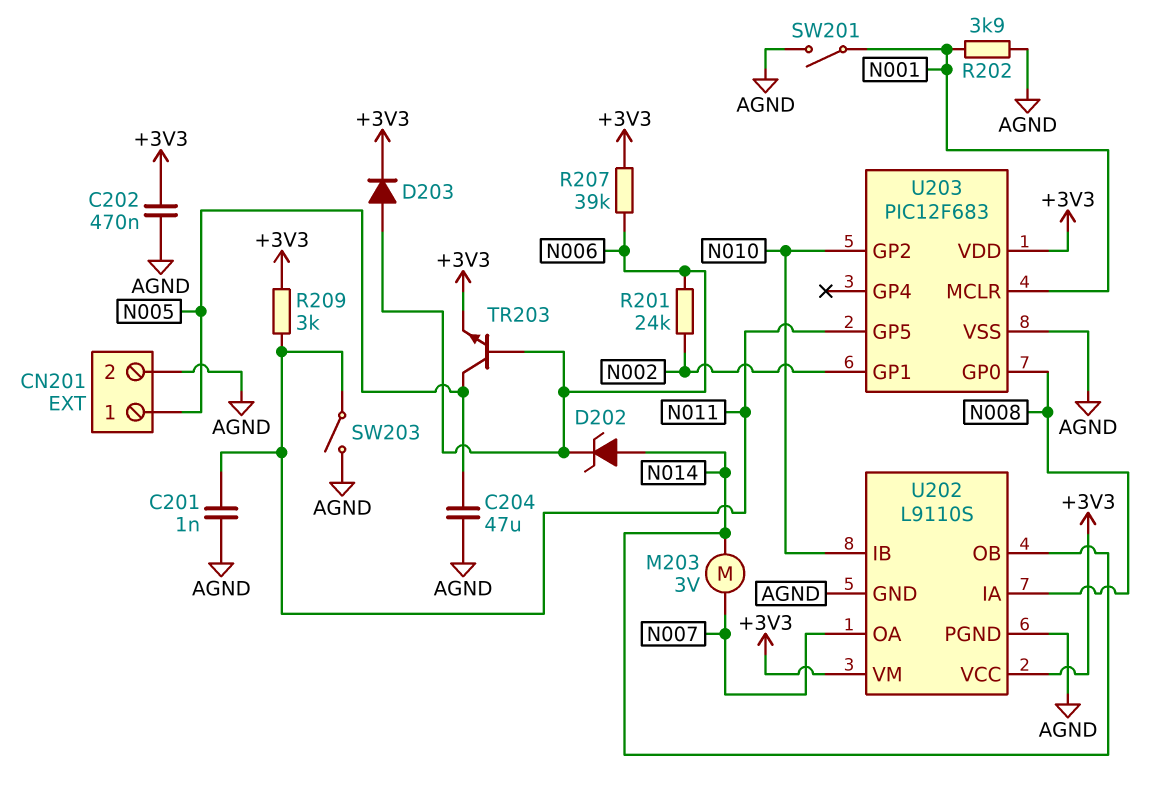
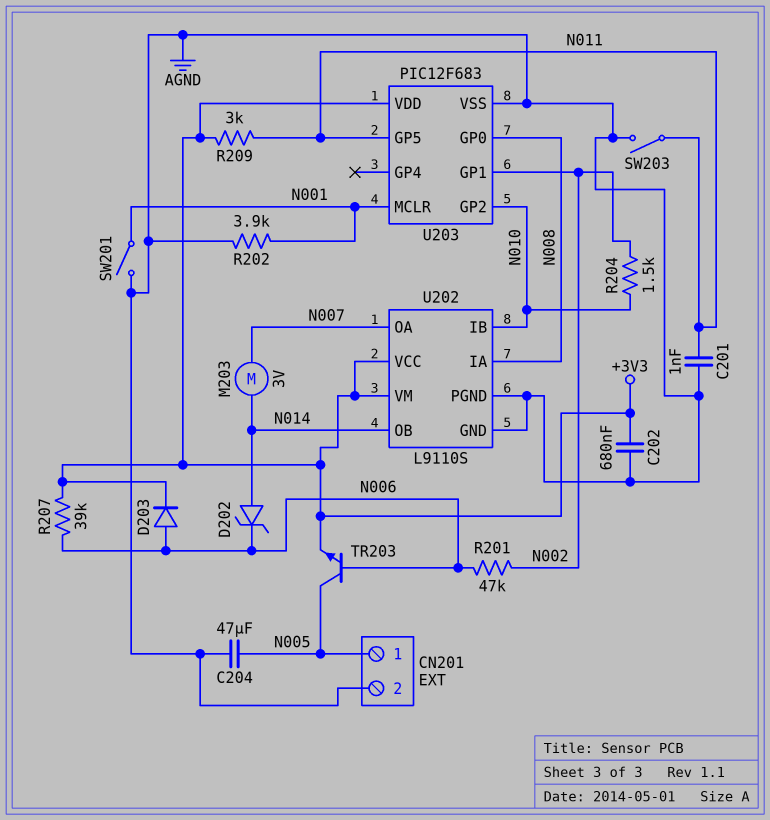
C202: 470nF (+3V3, AGND) -> 680nF (+3V3, AGND)
R201: 24k (N002, N006) -> 47k (N002, N006)
R204: none -> 1.5k (N002, N010)

